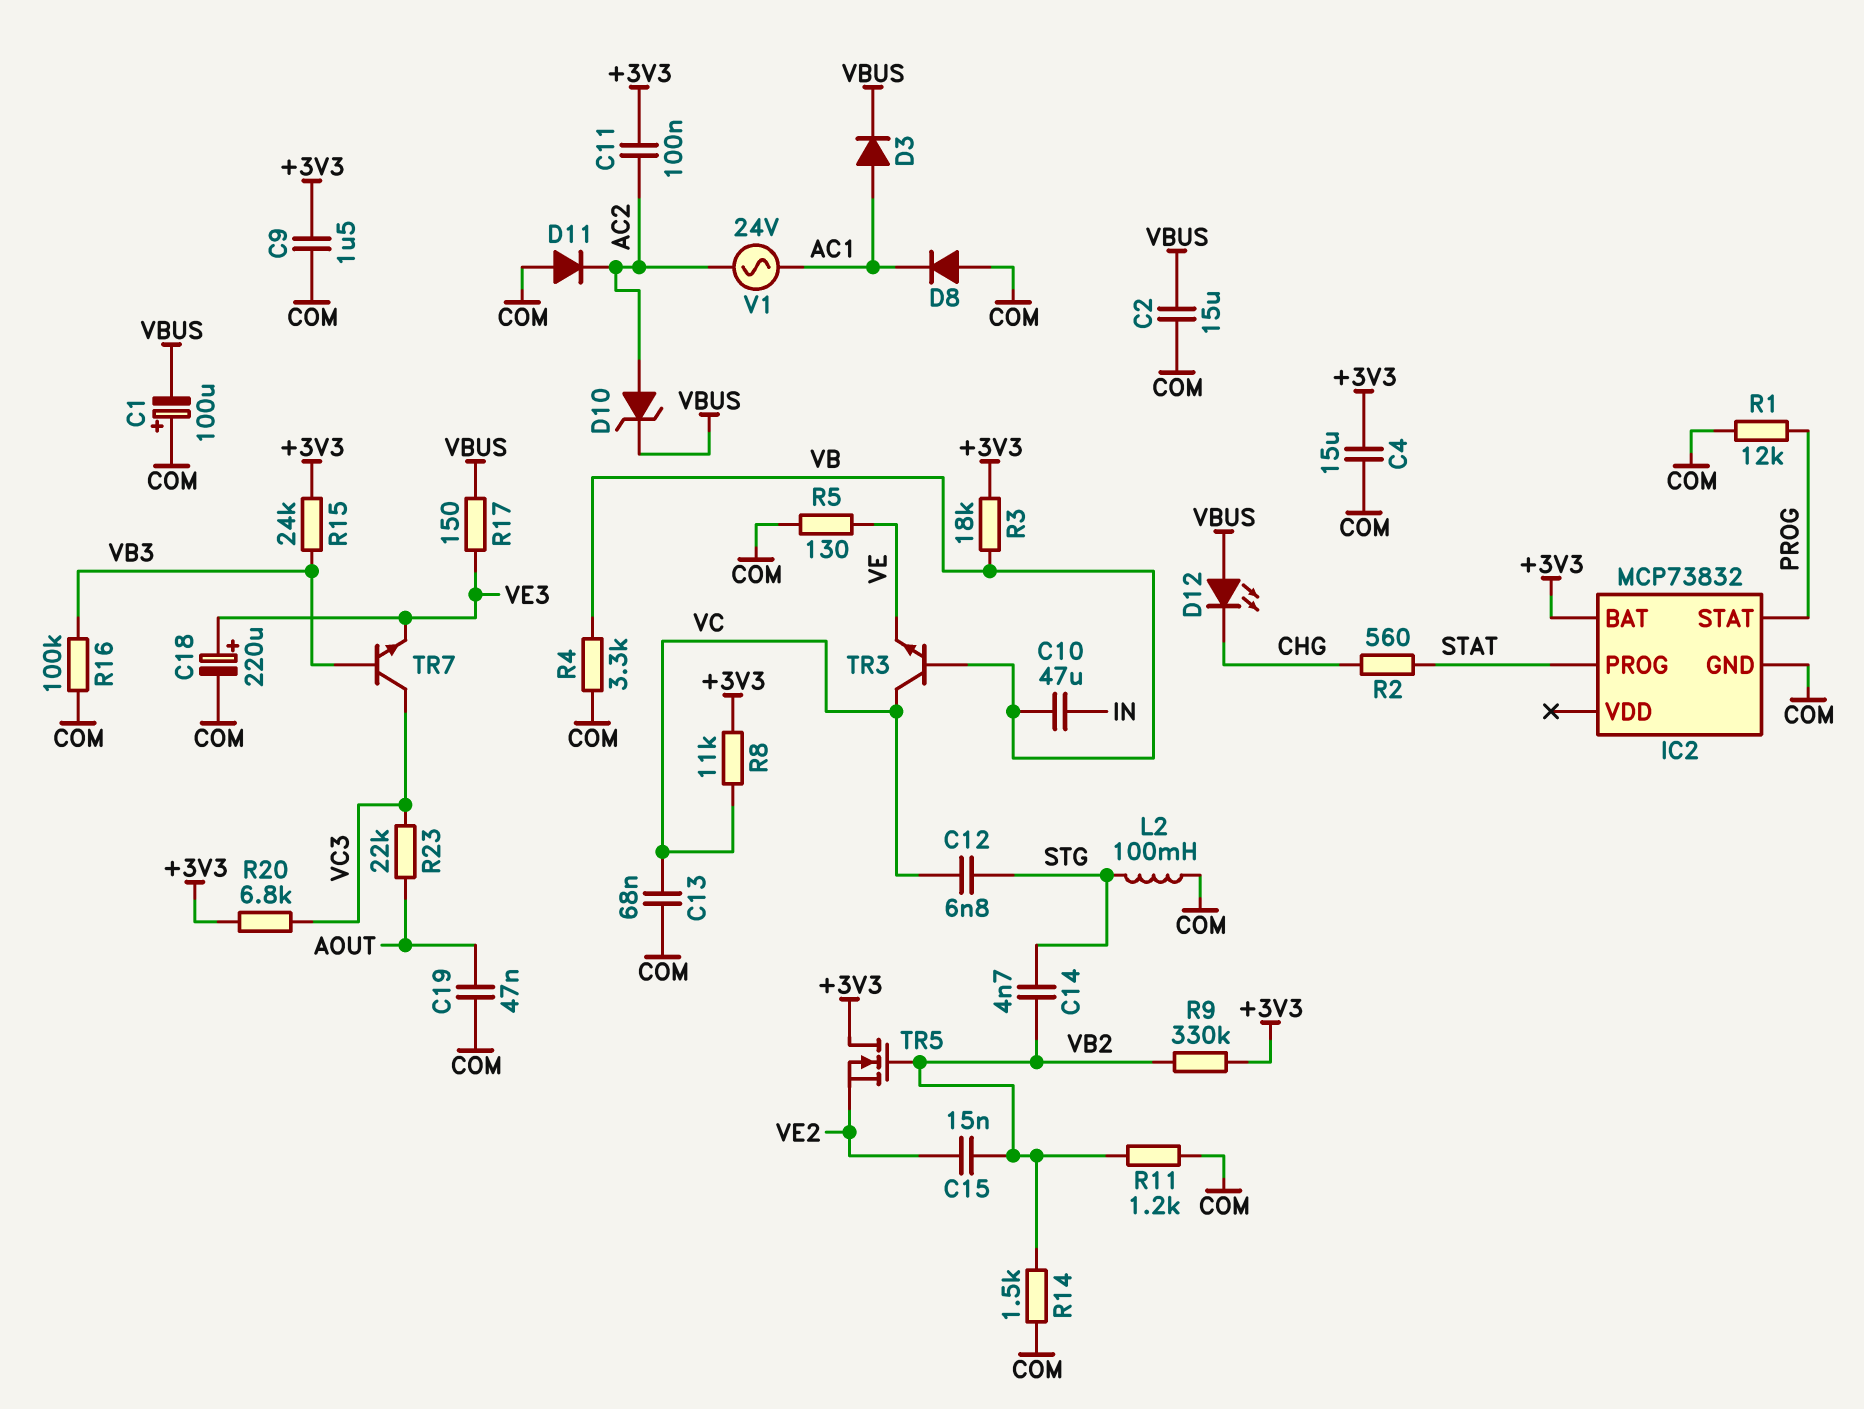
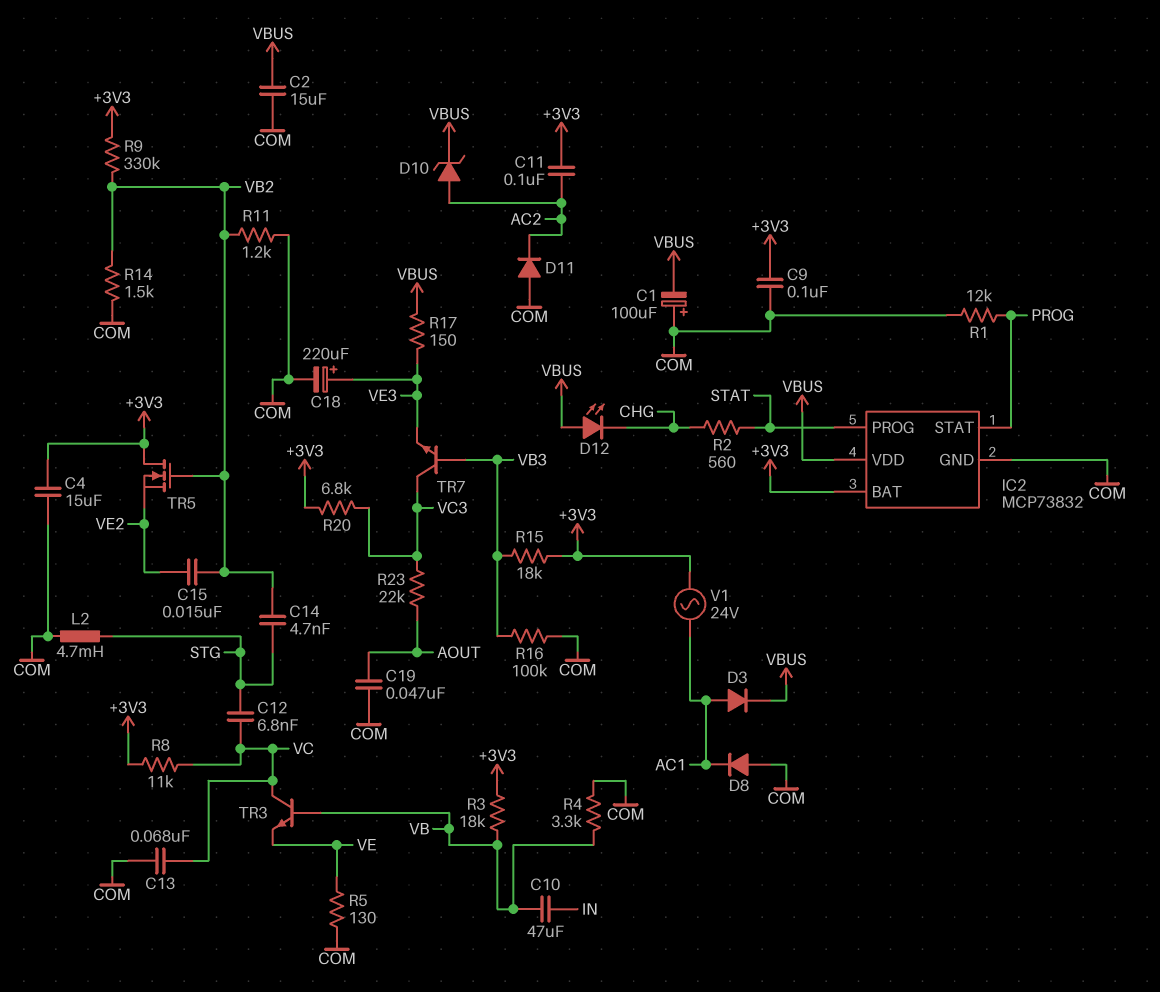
C9: 1.5uF (+3V3, COM) -> 100nF (+3V3, COM)
IC2 pin VDD: none -> VBUS
L2: 100mH (COM, STG) -> 4.7mH (COM, STG)
R15: 24k (+3V3, VB3) -> 18k (+3V3, VB3)
V1: AC 24V (AC1, AC2) -> AC 24V (+3V3, AC1)

